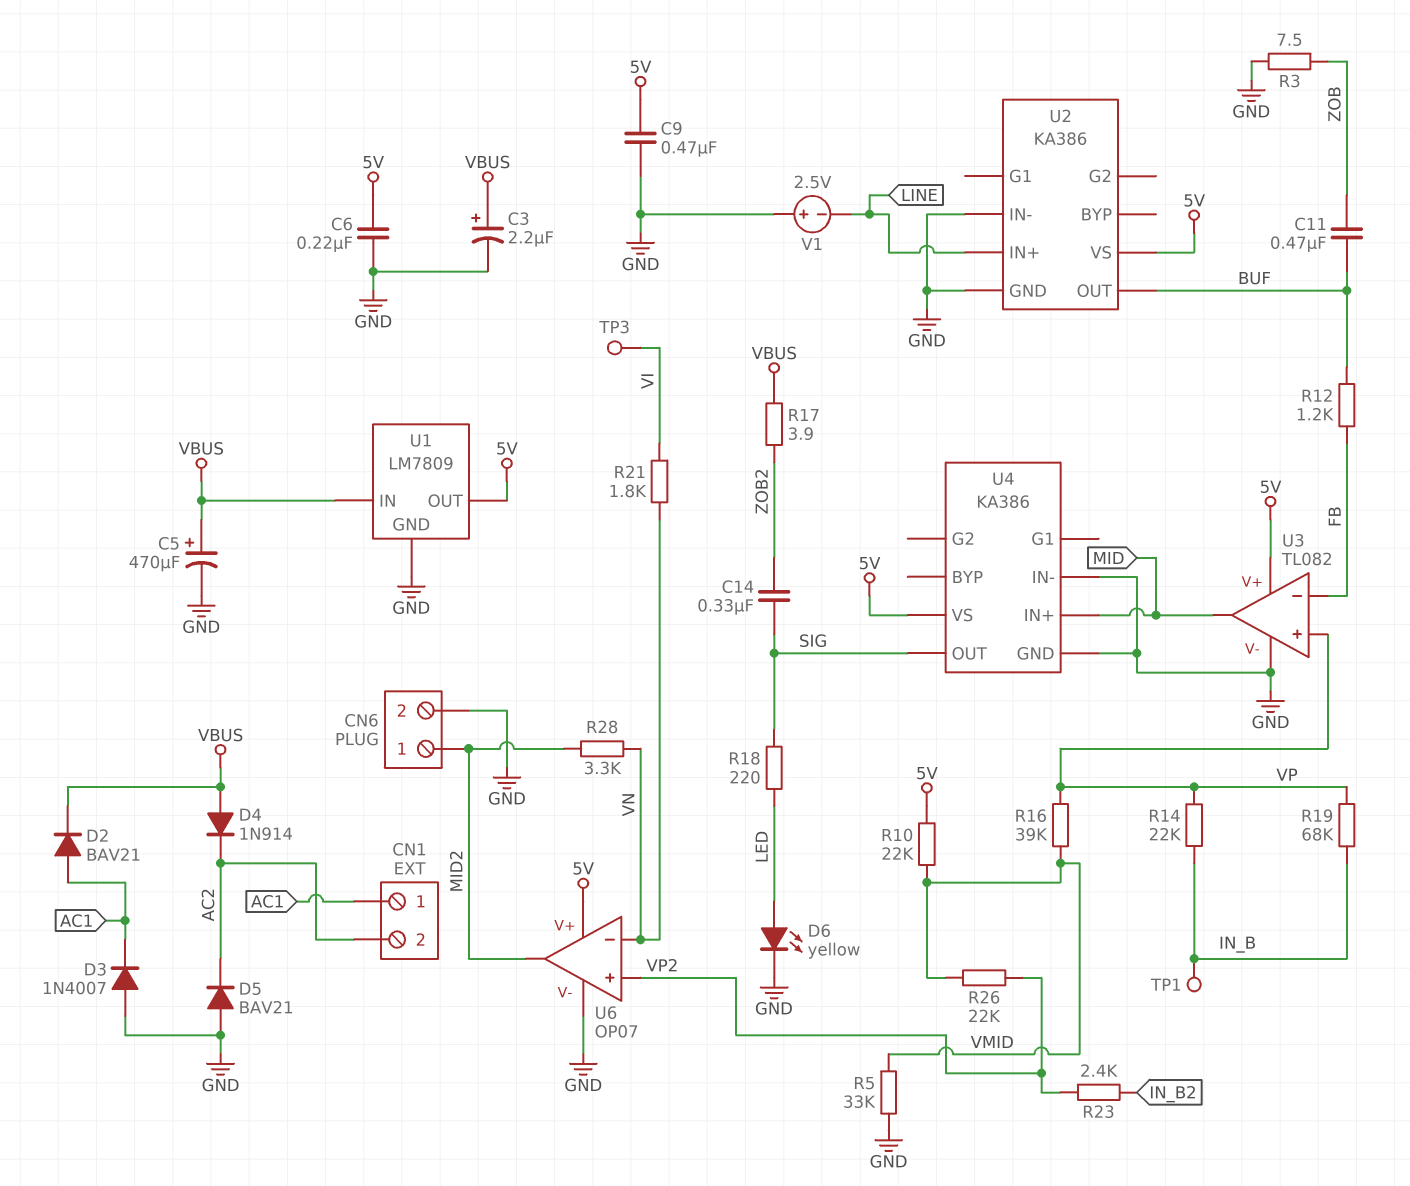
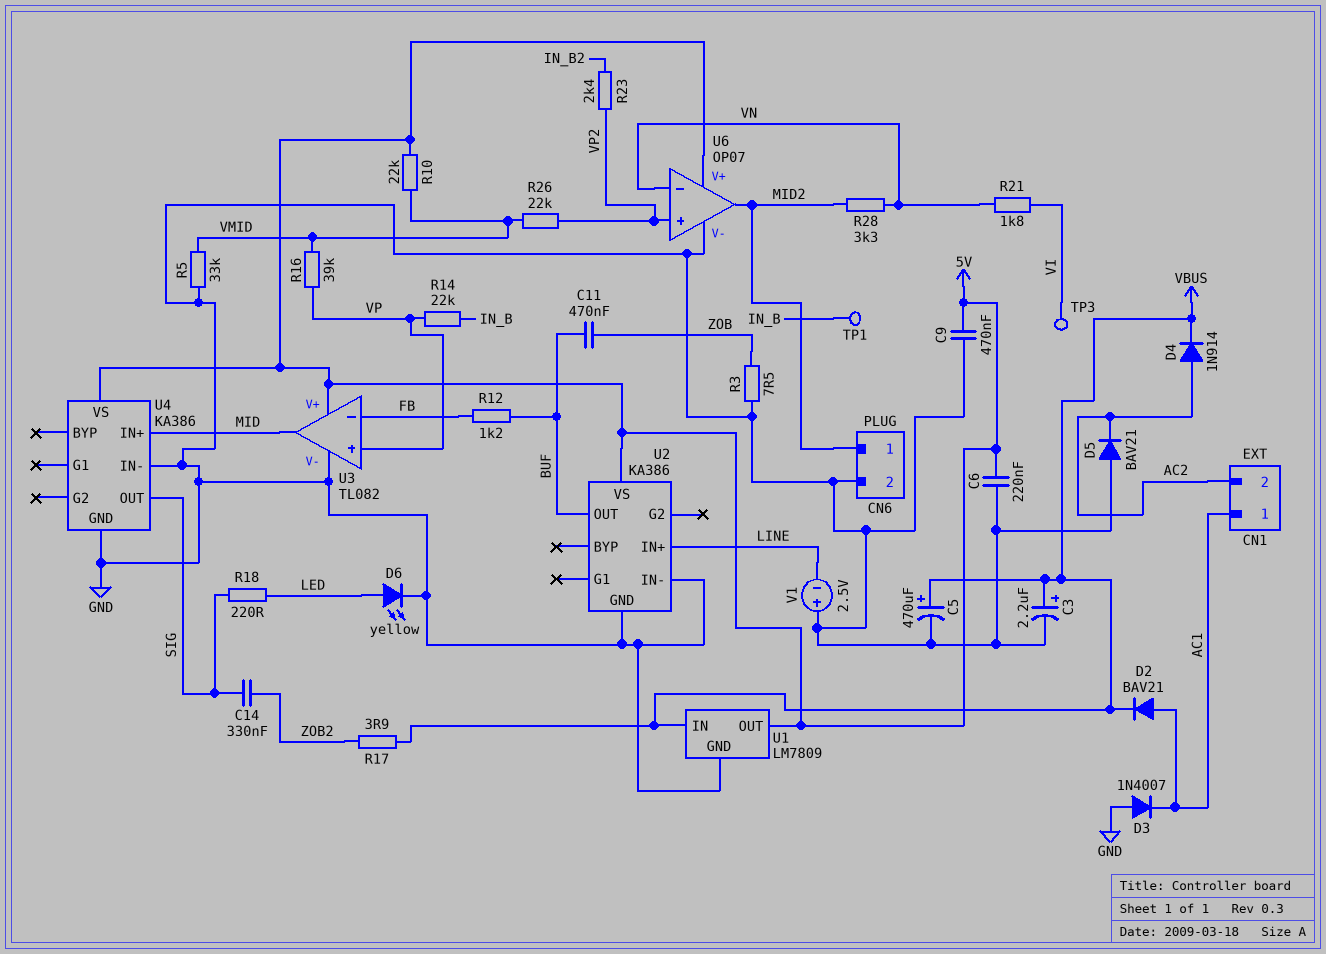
D4: diode 1N914 (A VBUS, K AC2) -> diode 1N914 (A AC2, K VBUS)
R19: 68k (IN_B, VP) -> none

